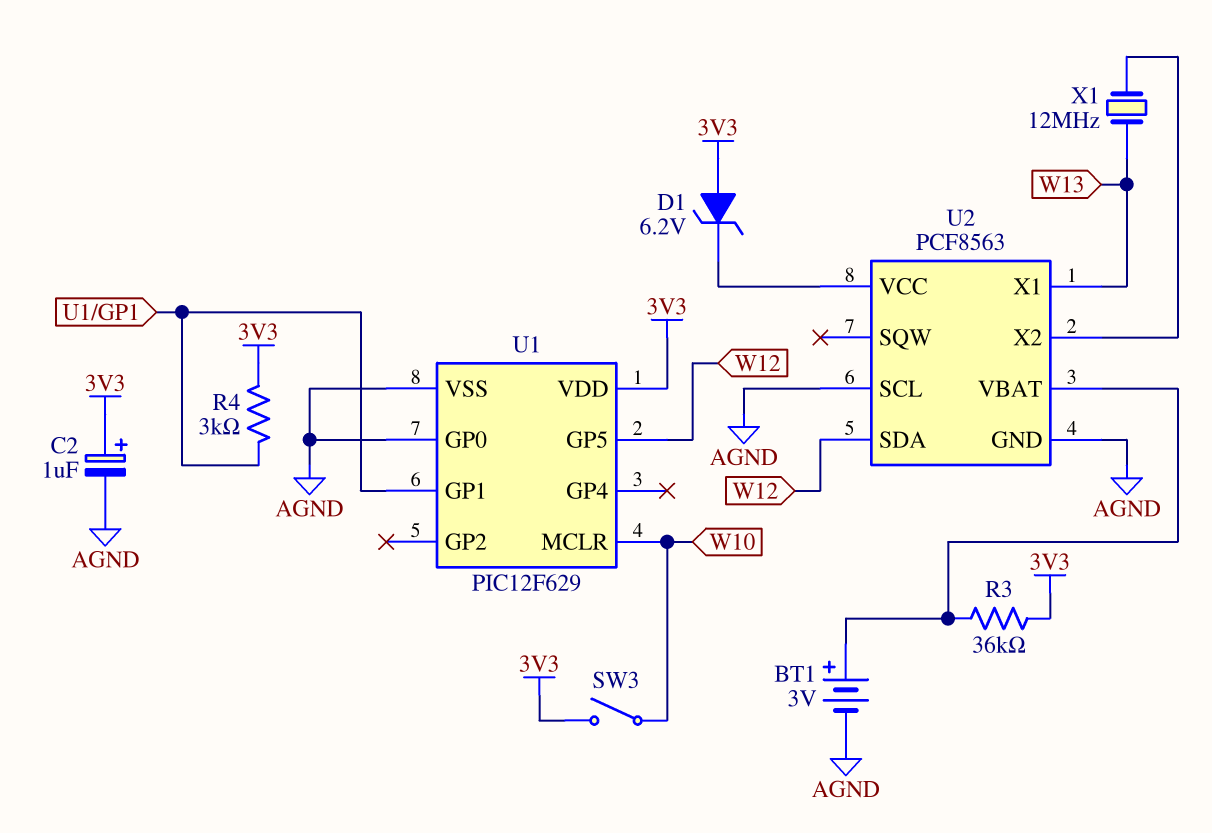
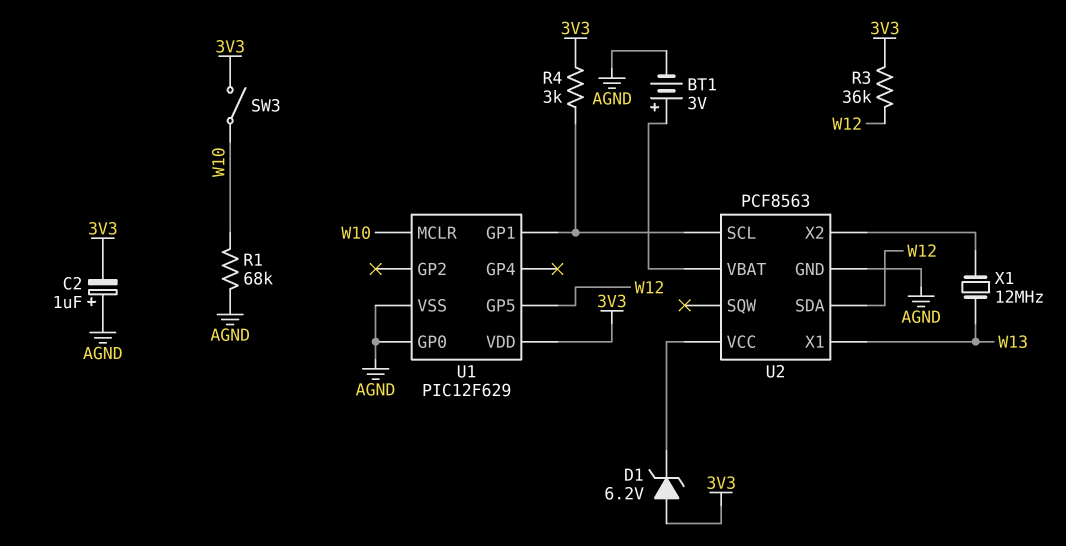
C2: 1uF (plus 3V3, minus AGND) -> 1uF (plus AGND, minus 3V3)
R1: none -> 68k (AGND, W10)
R3: 36k (3V3, U2/VBAT) -> 36k (3V3, W12)
U2 pin SCL: AGND -> U1/GP1

